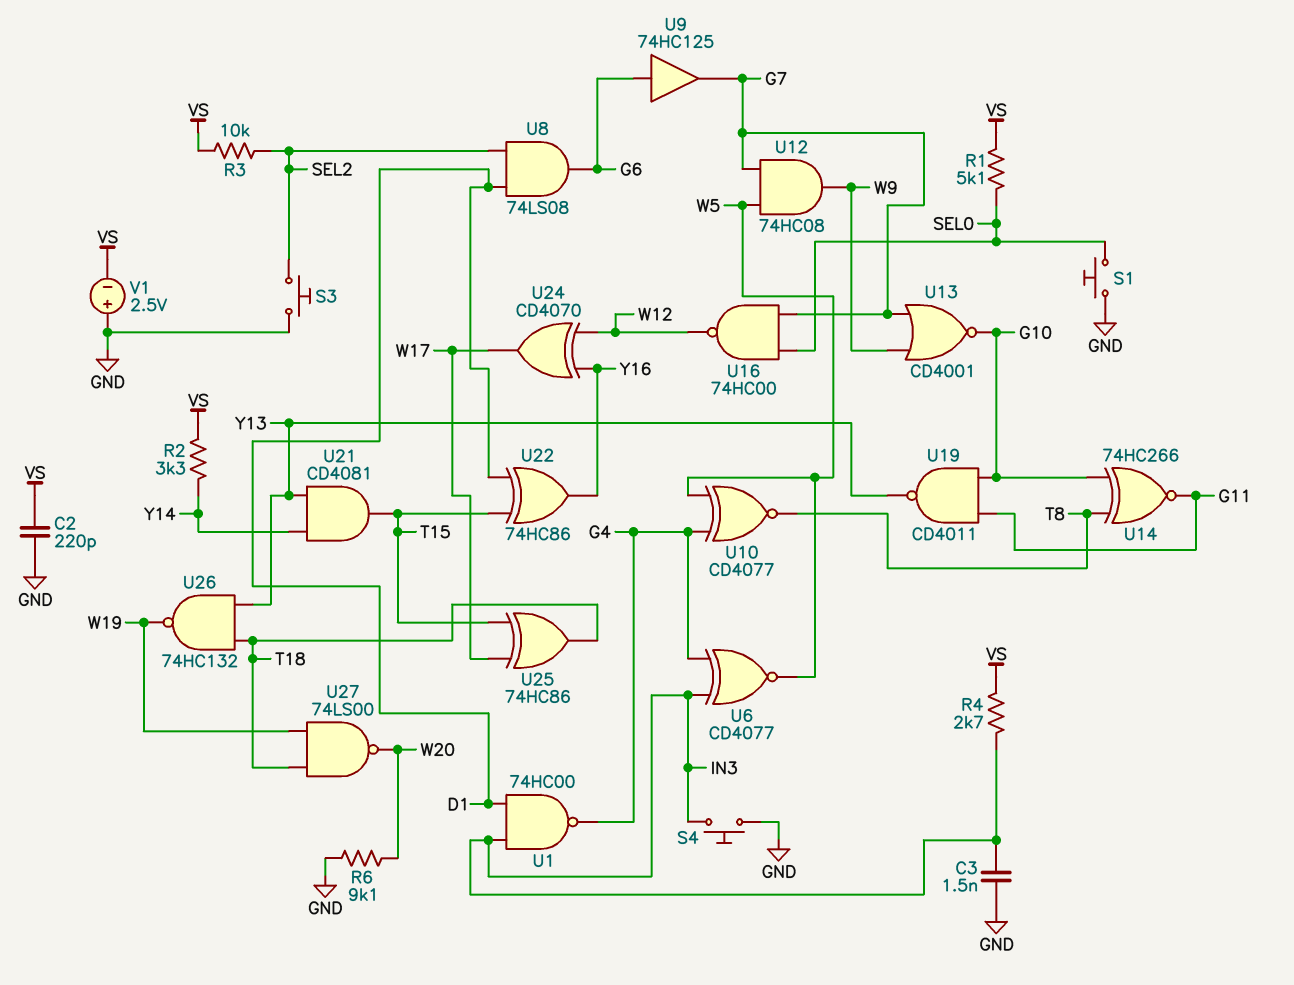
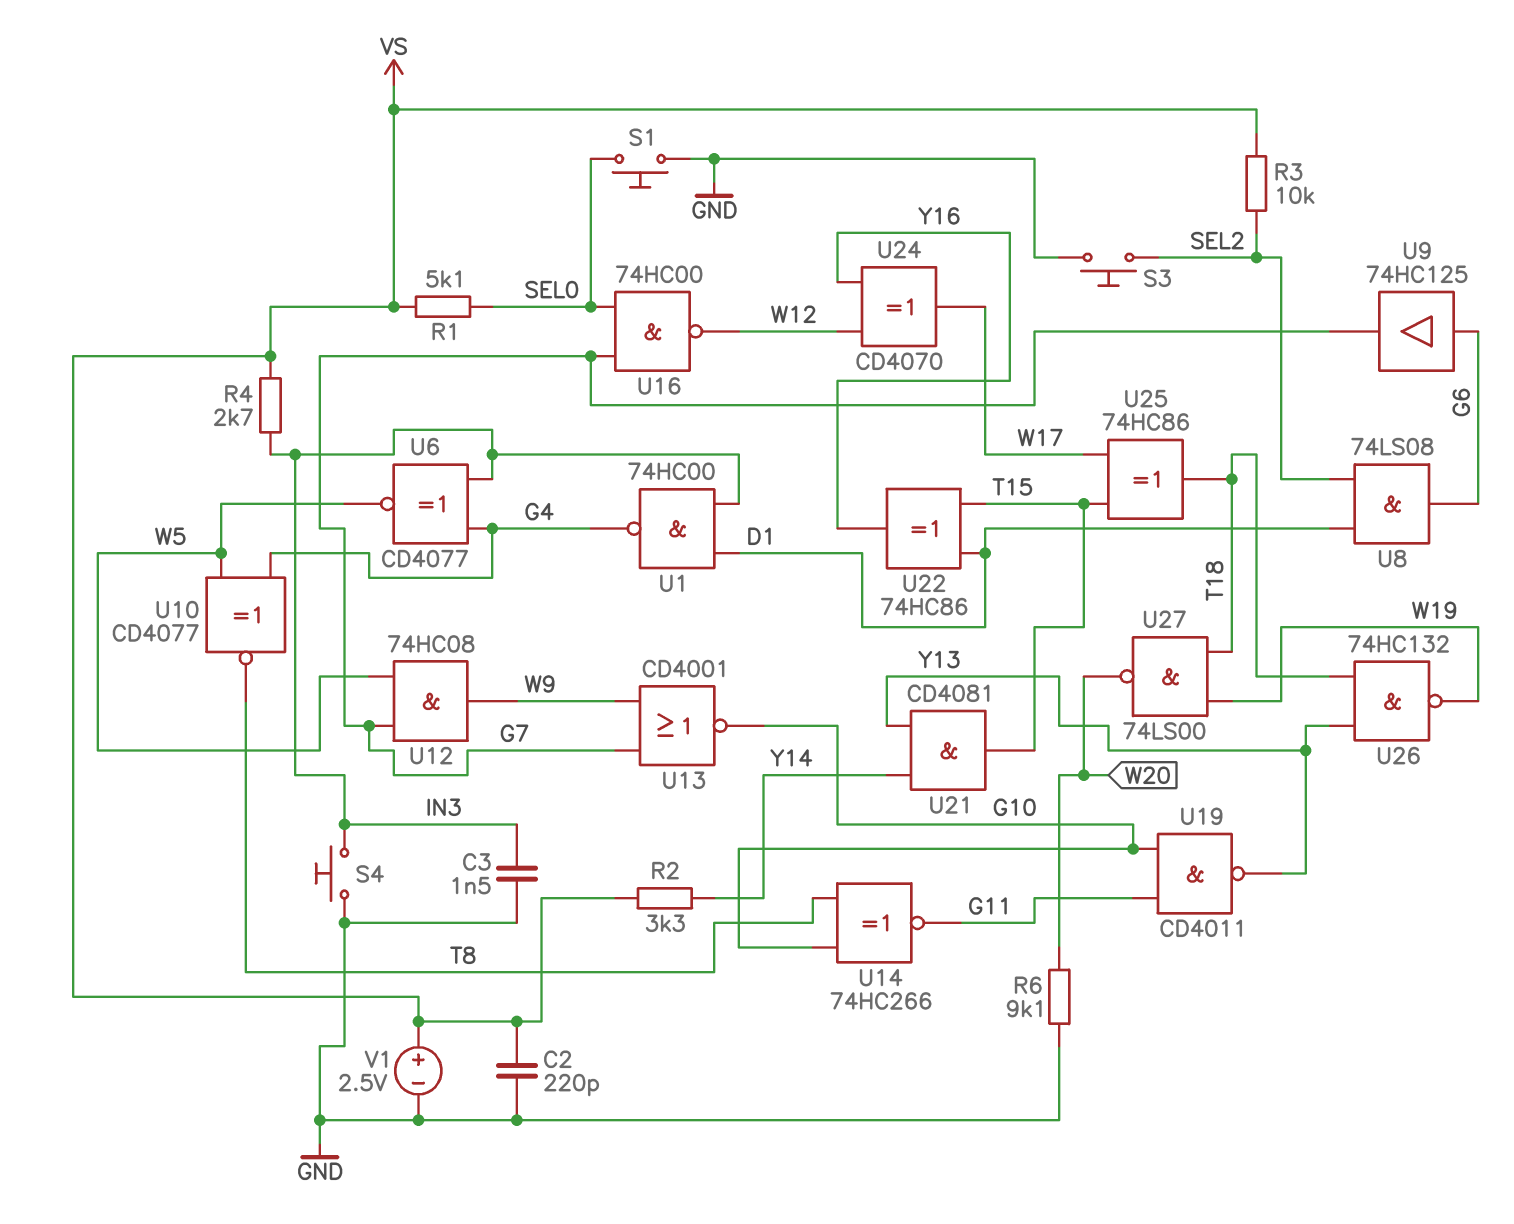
V1: 2.5V (plus GND, minus VS) -> 2.5V (plus VS, minus GND)

